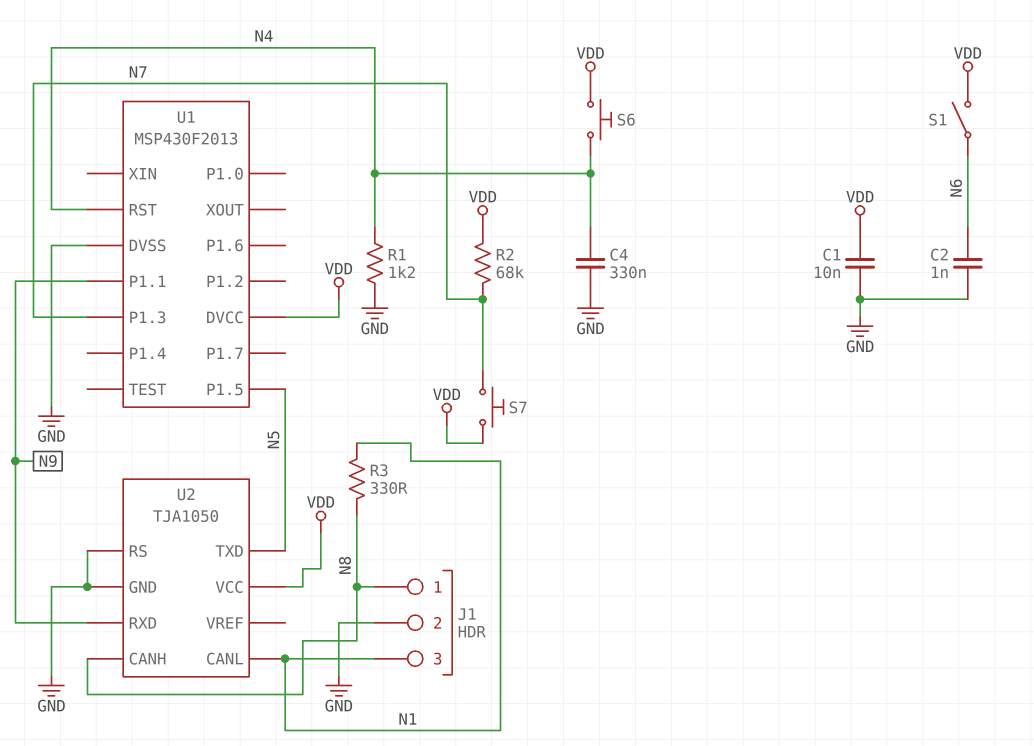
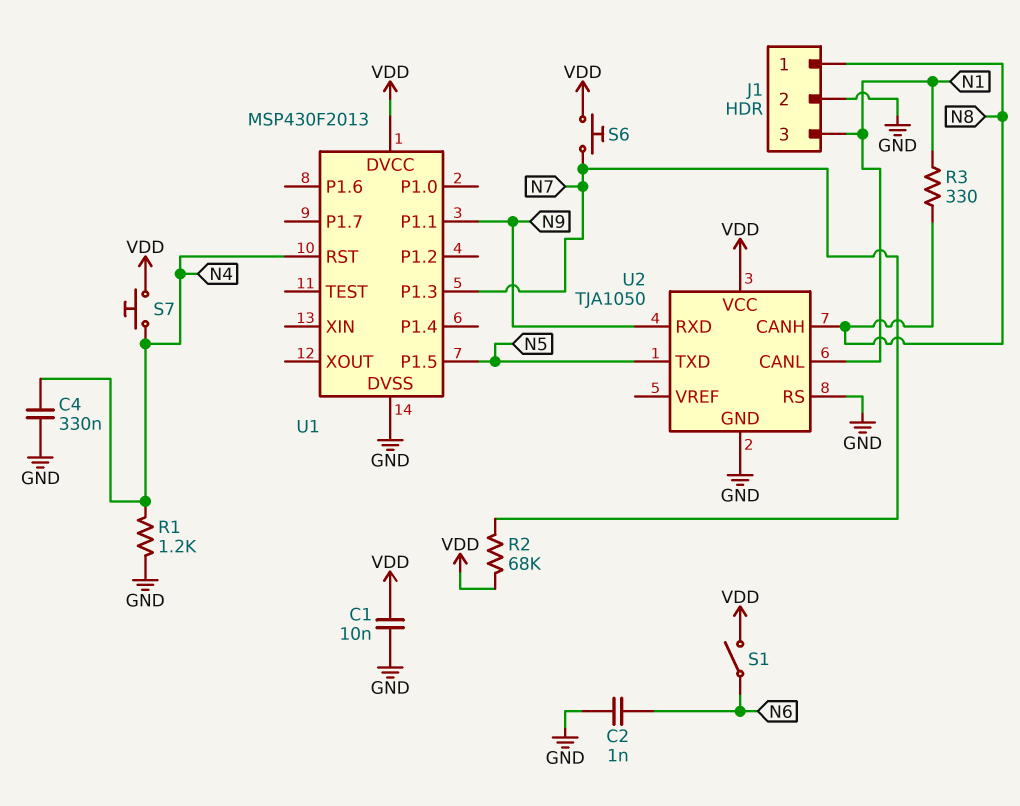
S6: button (N4, VDD) -> button (N7, VDD)
S7: button (N7, VDD) -> button (N4, VDD)

